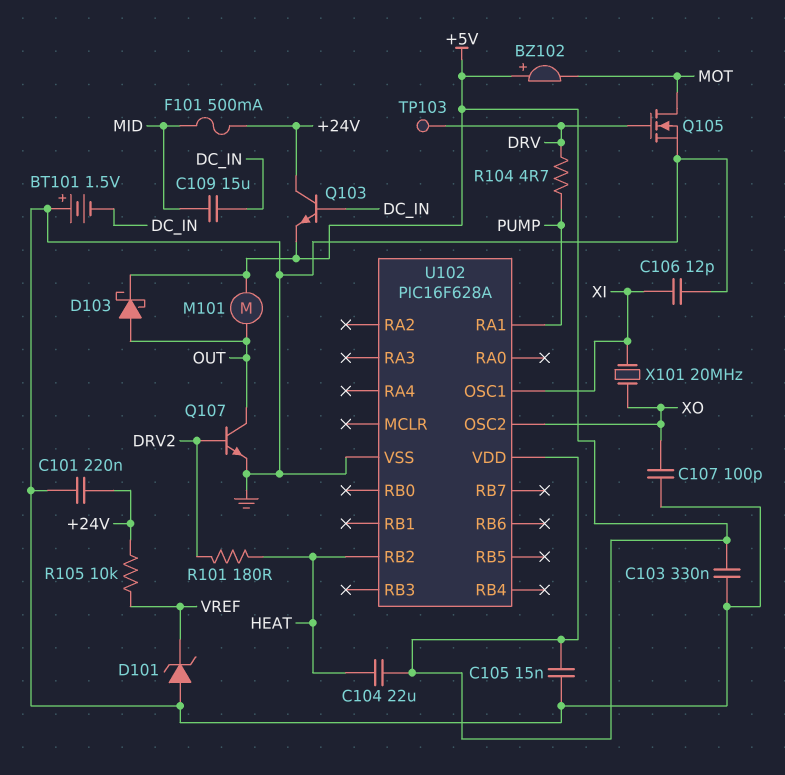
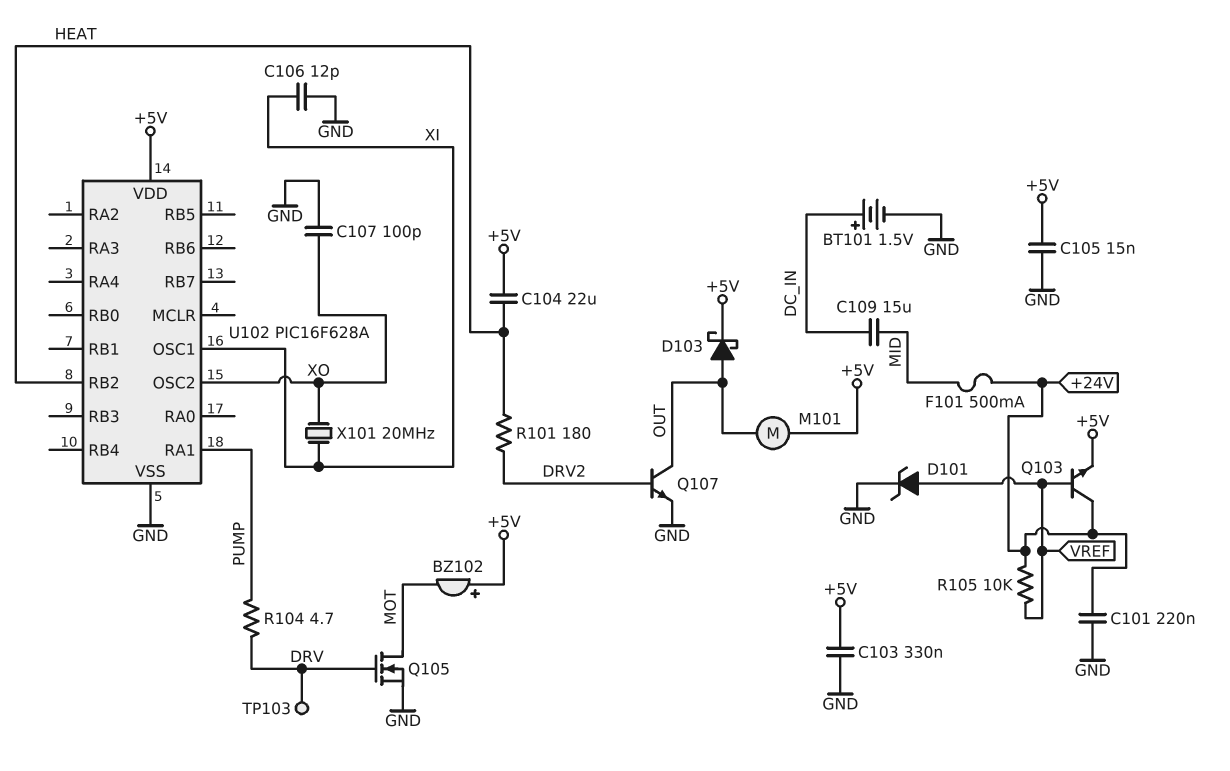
BT101: 1.5V (plus GND, minus DC_IN) -> 1.5V (plus DC_IN, minus GND)
D101: zener (A GND, K VREF) -> zener (A VREF, K GND)
Q103: NPN (B DC_IN, C +24V, E +5V) -> NPN (B VREF, C +24V, E +5V)

